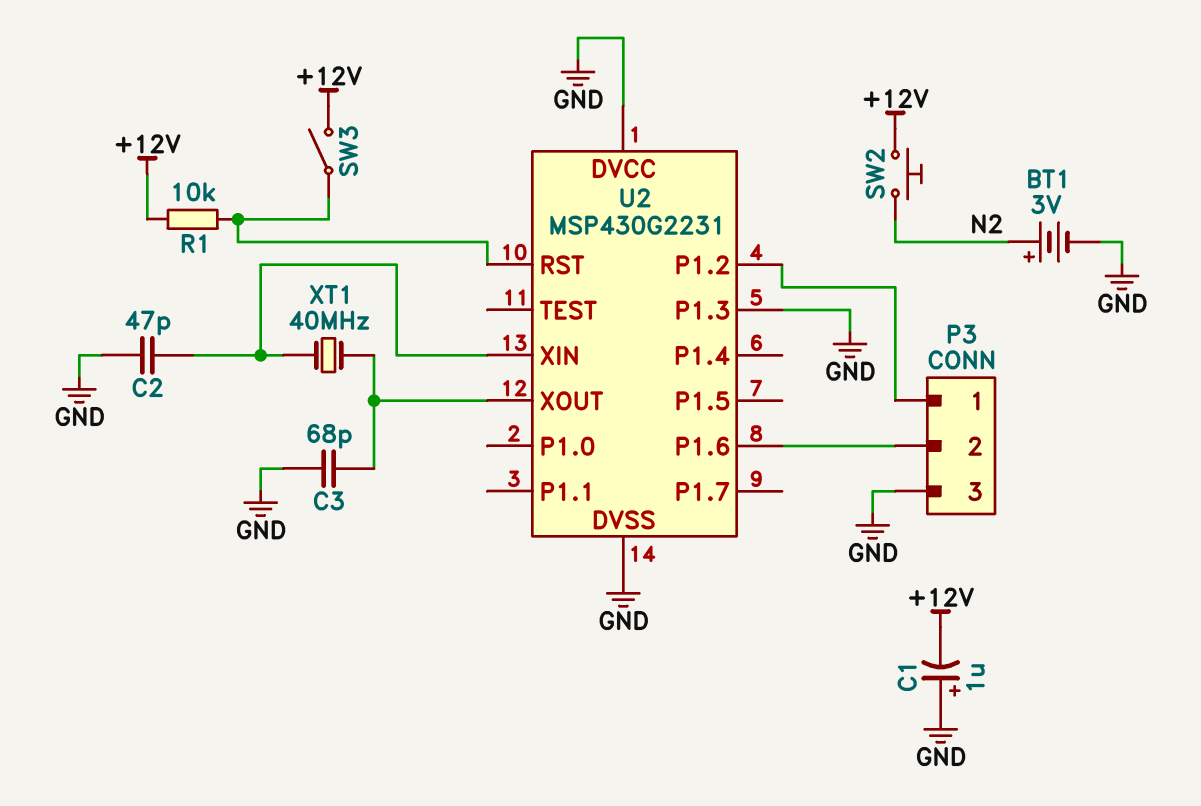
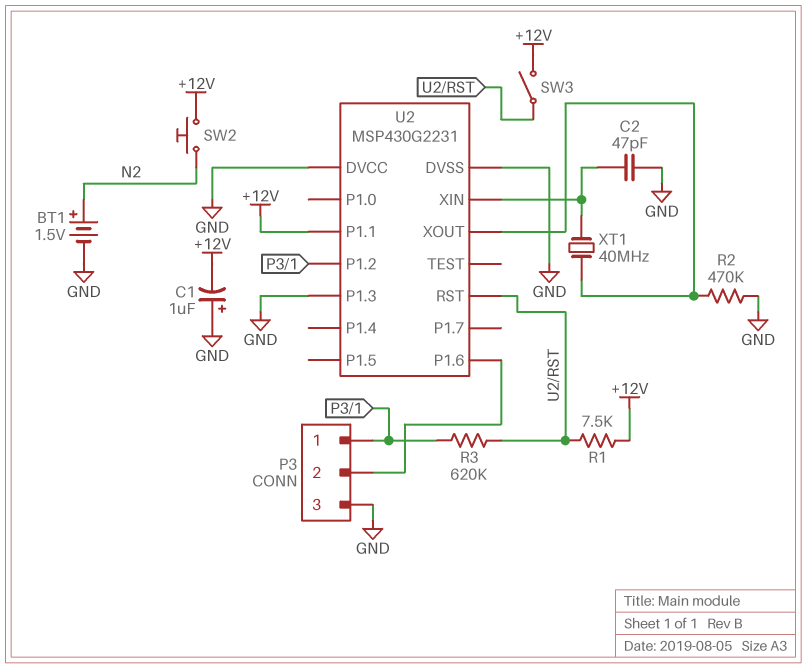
BT1: 3V (plus N2, minus GND) -> 1.5V (plus N2, minus GND)
C3: 68pF (GND, U2/XOUT) -> none
R1: 10k (+12V, U2/RST) -> 7.5k (+12V, U2/RST)
R2: none -> 470k (GND, U2/XOUT)
R3: none -> 620k (P3/1, U2/RST)
U2 pin P1.1: none -> +12V

